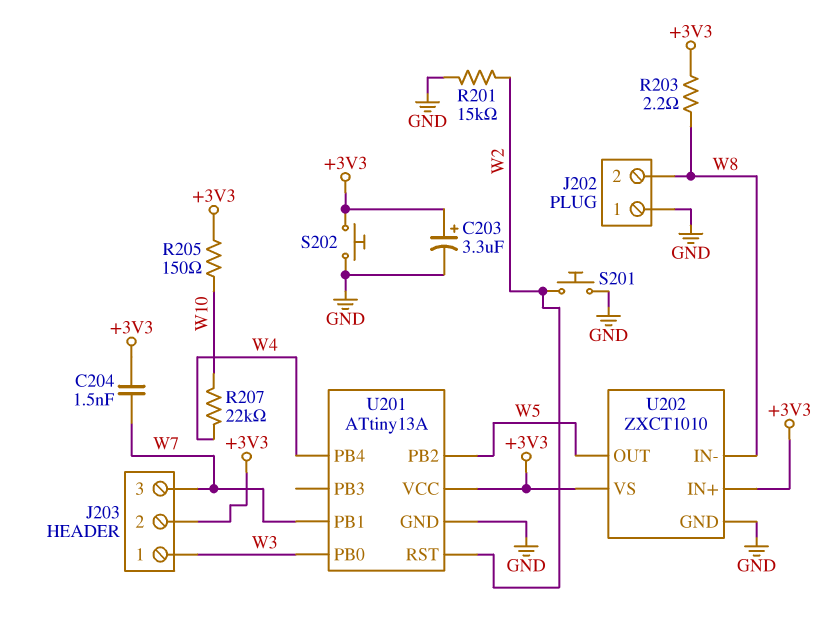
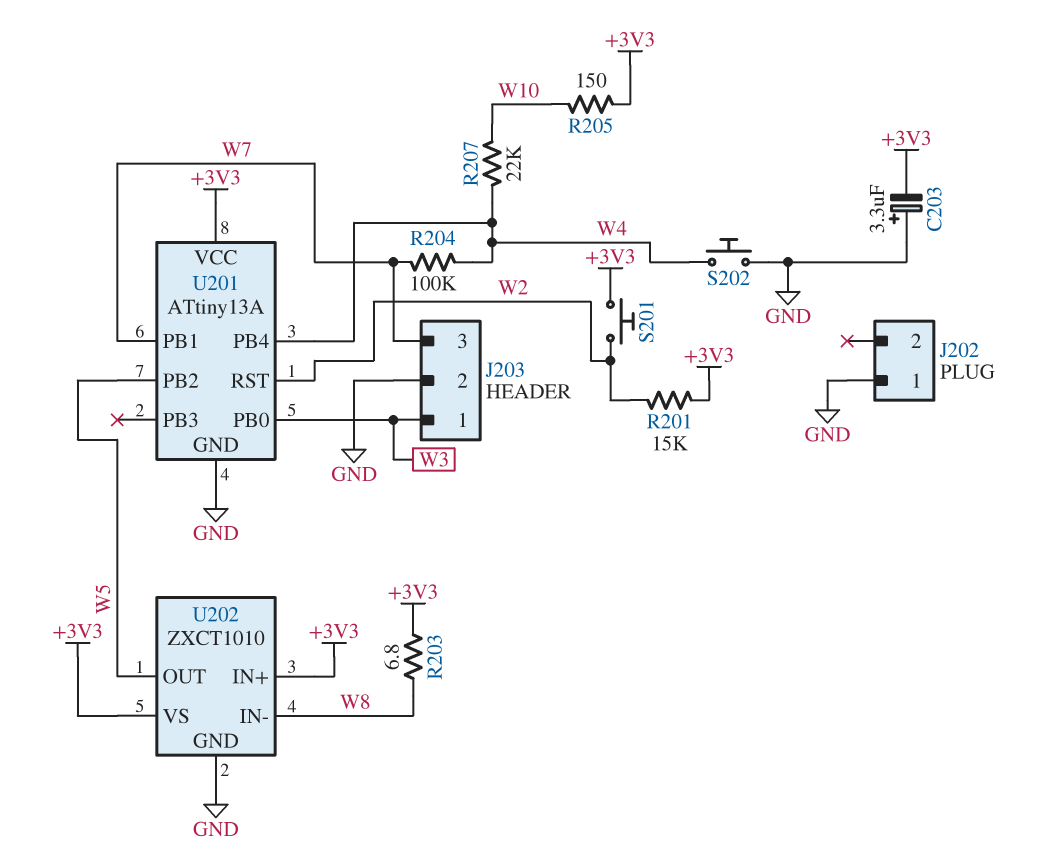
C203: 3.3uF (plus +3V3, minus GND) -> 3.3uF (plus GND, minus +3V3)
C204: 1.5nF (+3V3, W7) -> none
J202 pin 2: W8 -> none
J203 pin 2: +3V3 -> GND
R201: 15k (GND, W2) -> 15k (+3V3, W2)
R203: 2.2 (+3V3, W8) -> 6.8 (+3V3, W8)
R204: none -> 100k (W4, W7)
S201: button (GND, W2) -> button (+3V3, W2)
S202: button (+3V3, GND) -> button (GND, W4)

